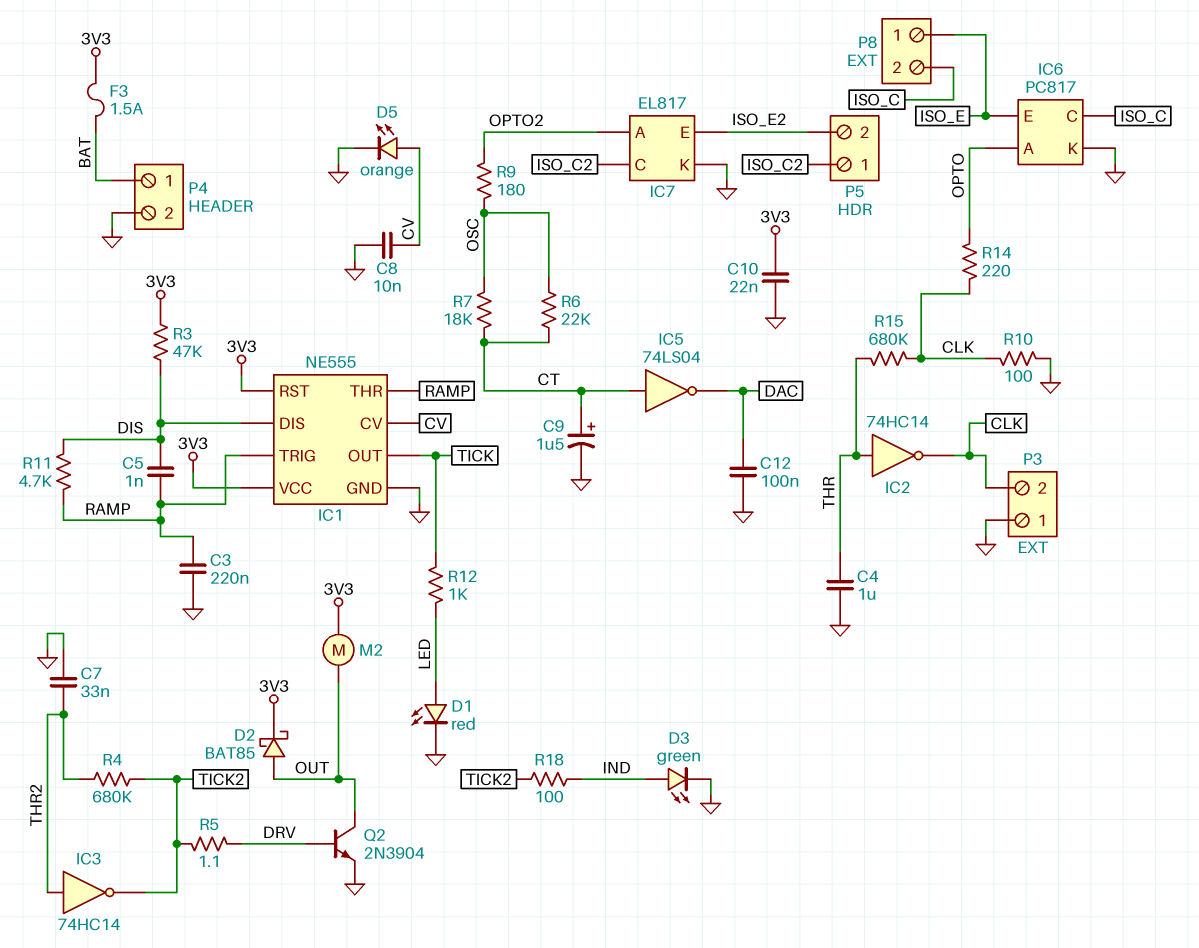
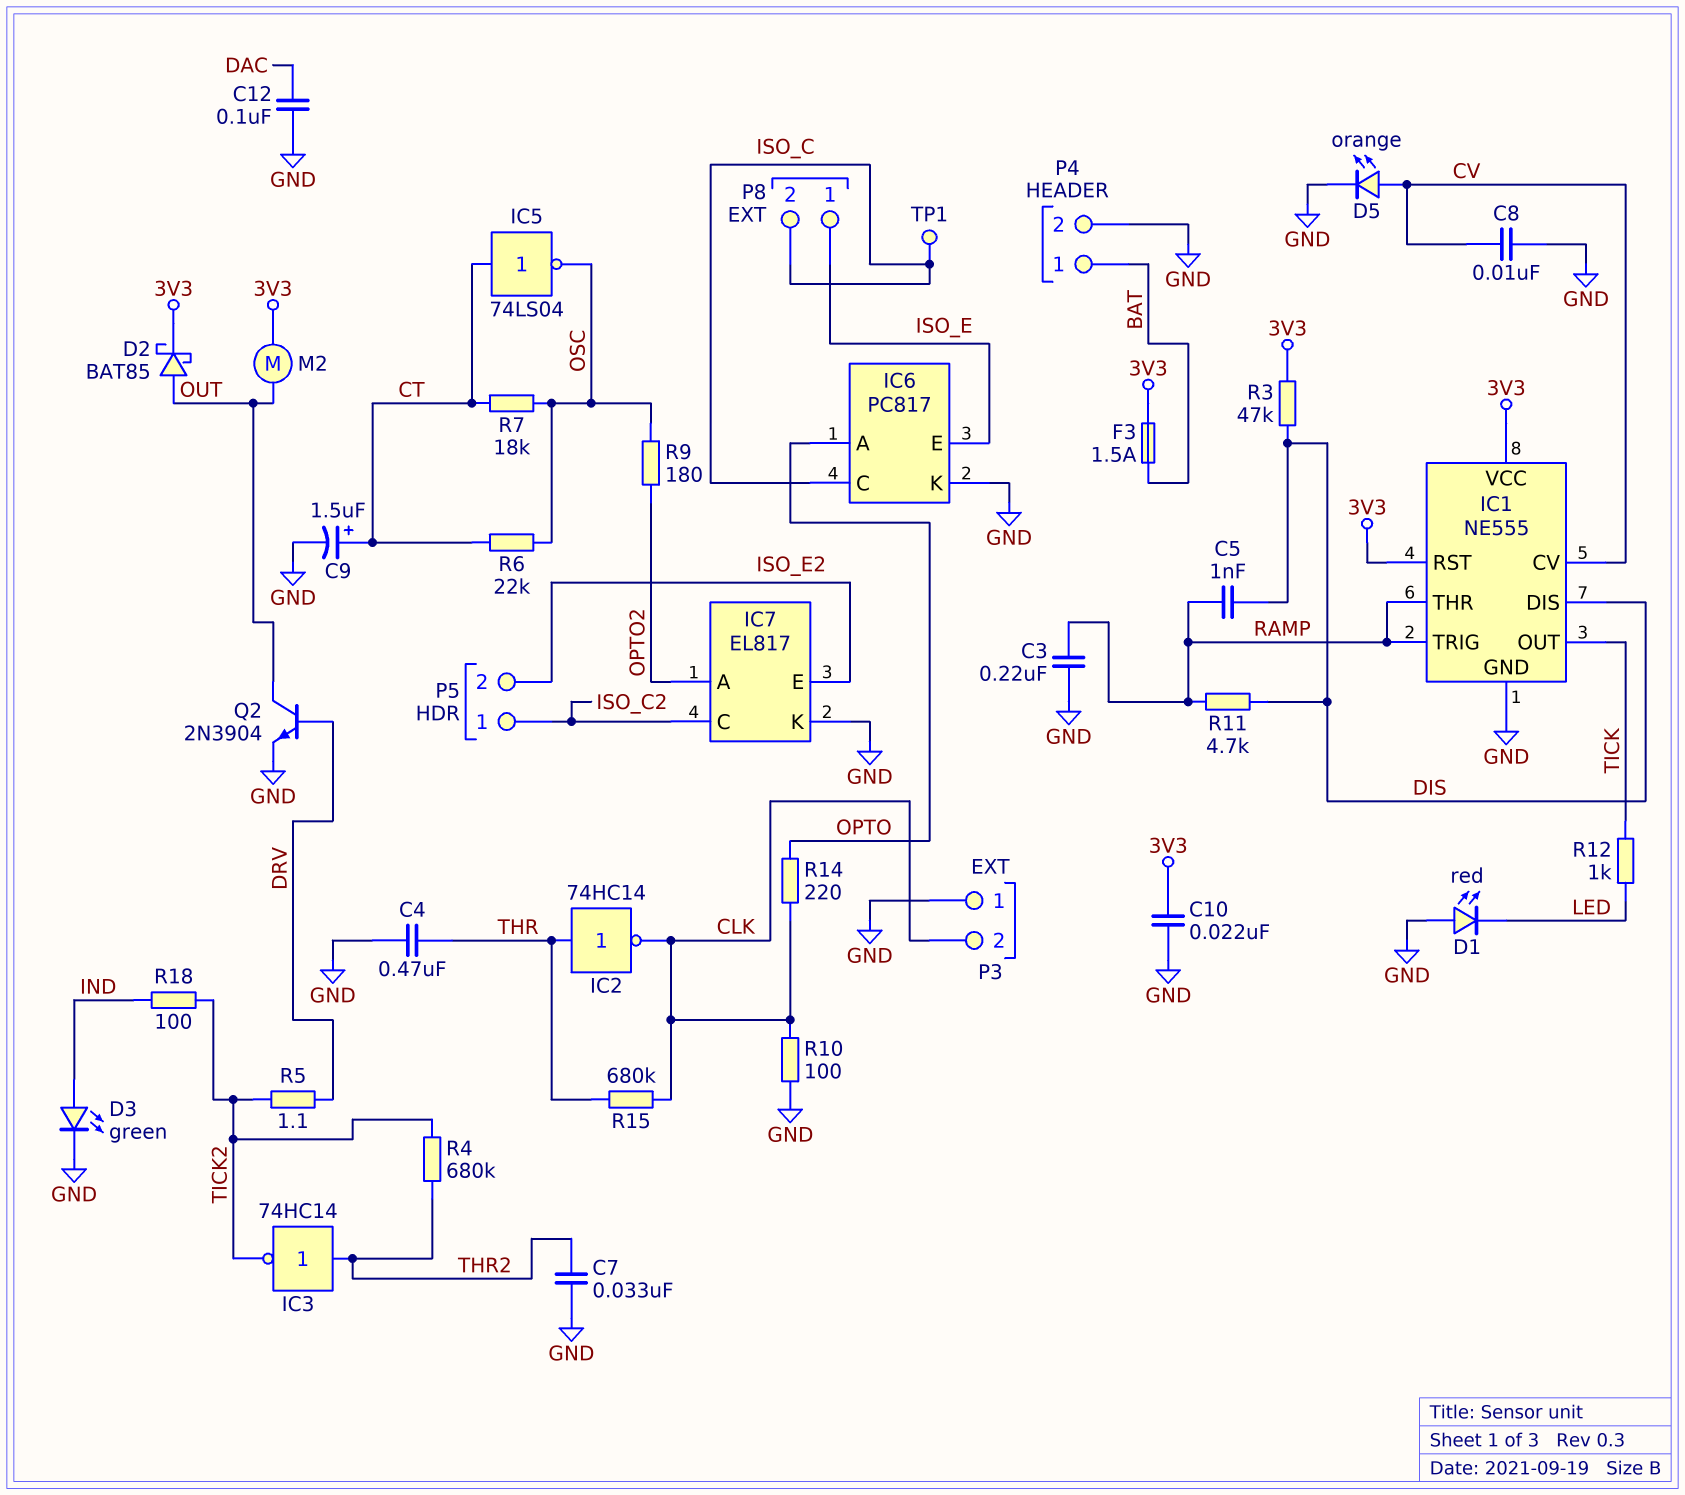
C4: 1uF (GND, THR) -> 470nF (GND, THR)
D1: LED red (A LED, K GND) -> LED red (A GND, K LED)
IC5: NOT 74LS04 (in CT, out DAC) -> NOT 74LS04 (in CT, out OSC)
TP1: none -> test point (ISO_C)

